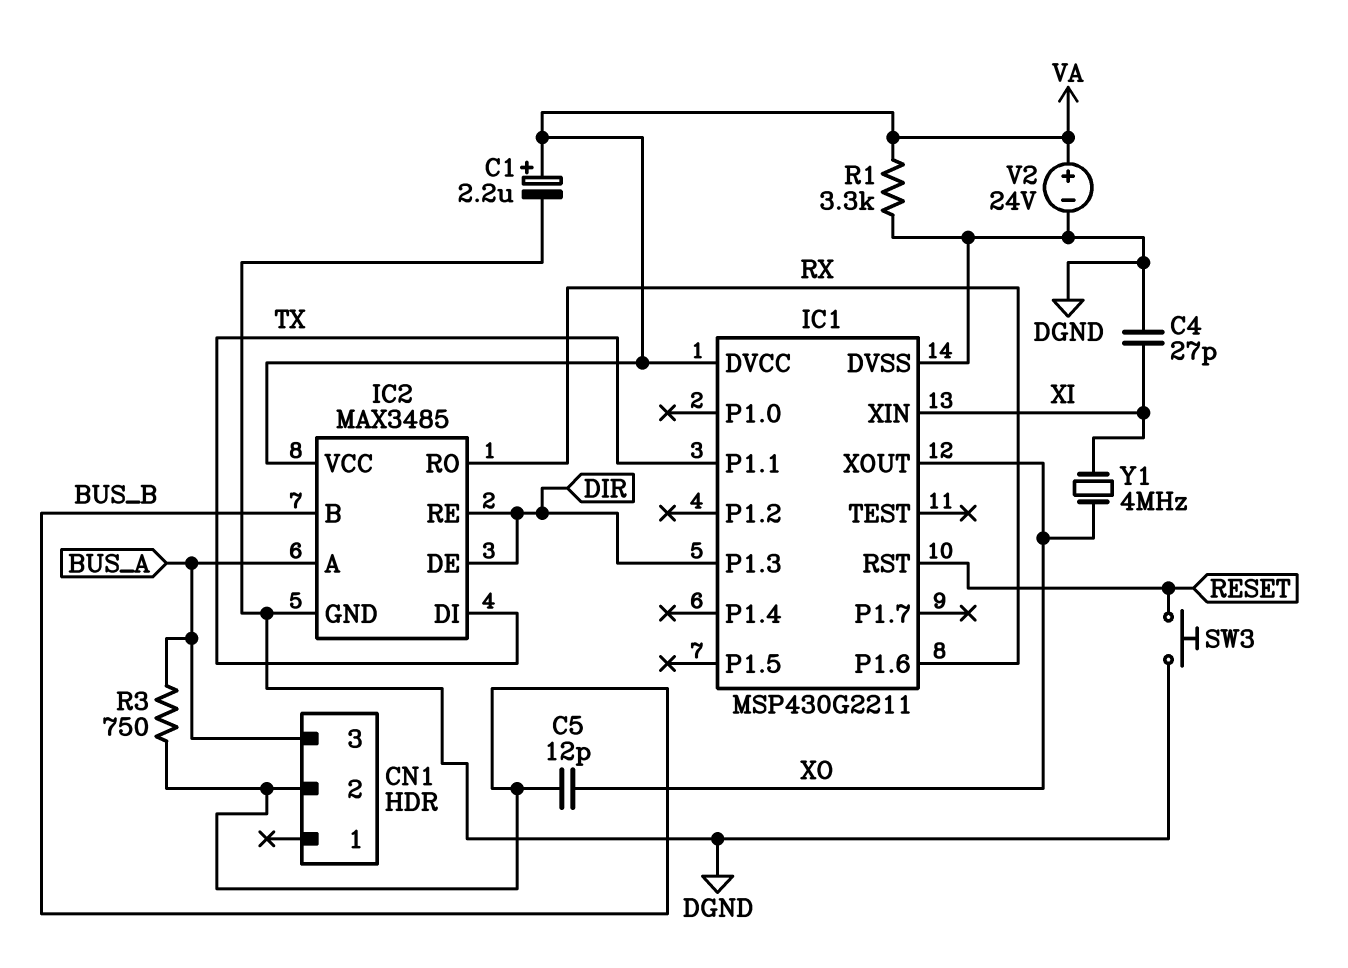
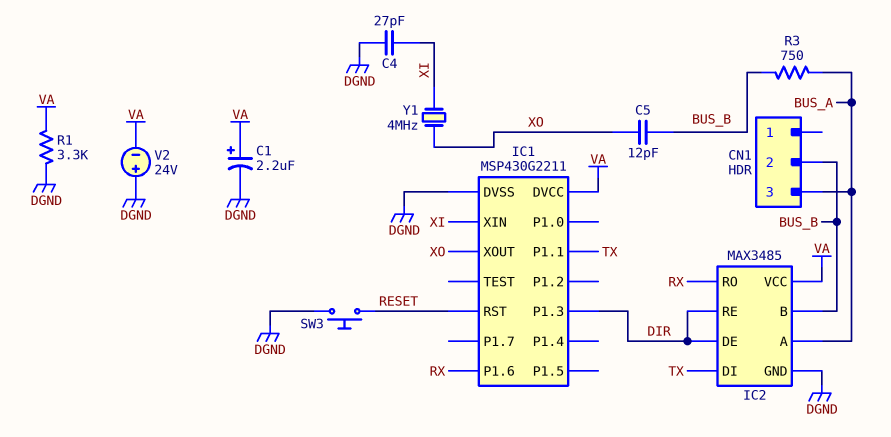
V2: 24V (plus VA, minus DGND) -> 24V (plus DGND, minus VA)

